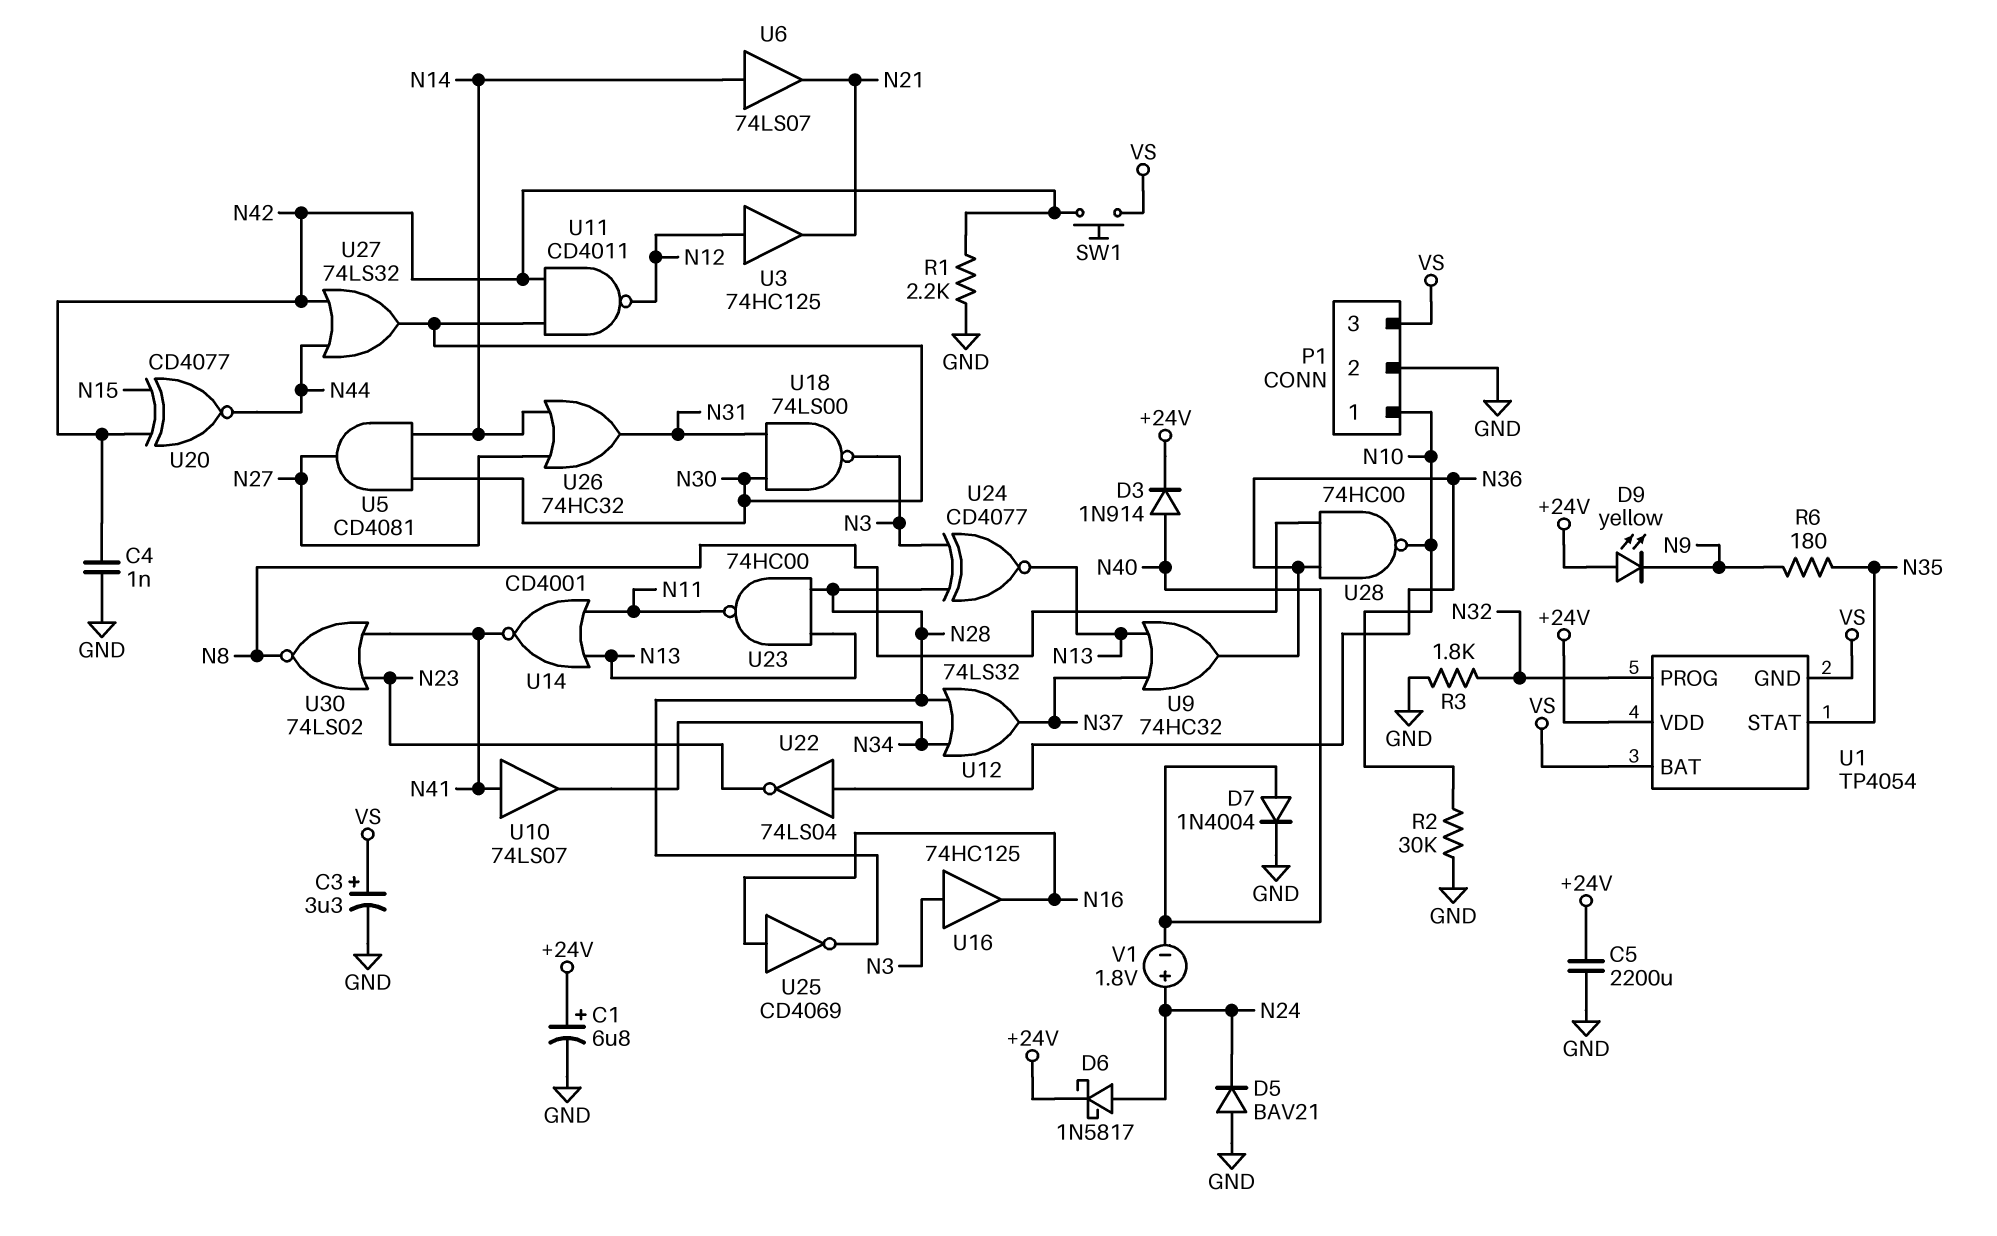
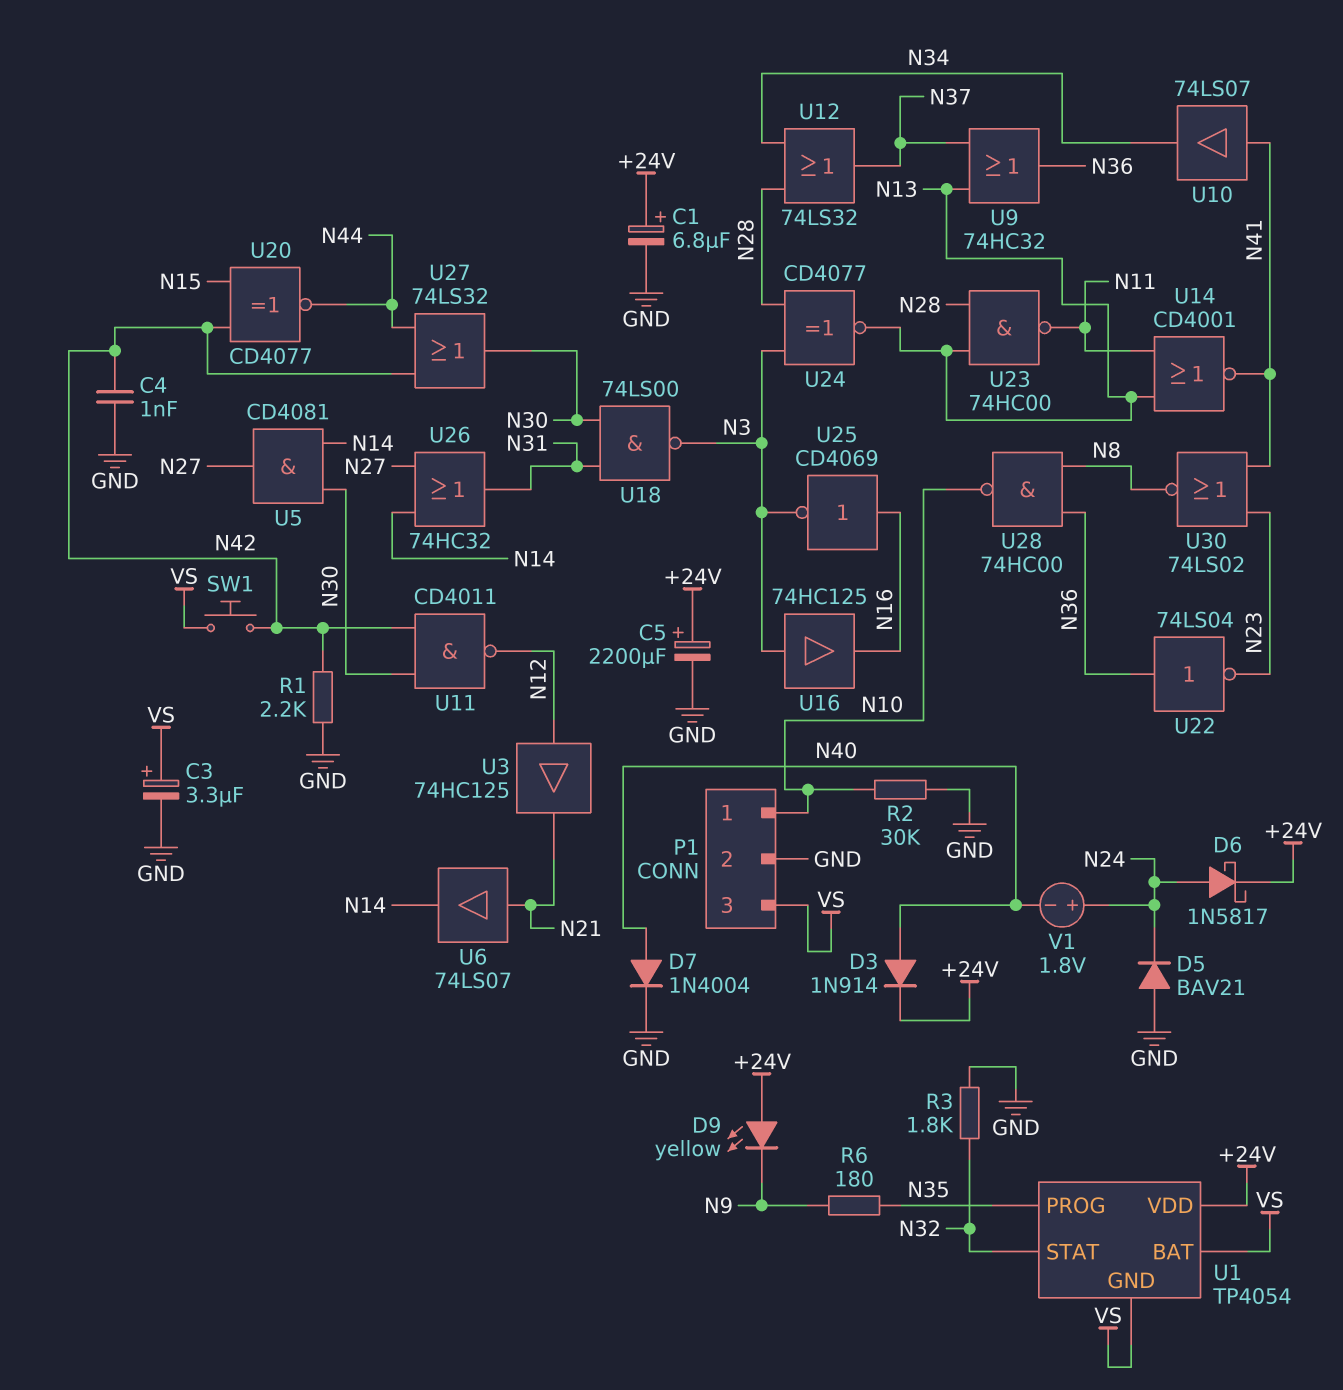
C5: 2200uF (+24V, GND) -> 2200uF (plus +24V, minus GND)
U1 pin PROG: N32 -> N35
U1 pin STAT: N35 -> N32
U6: buffer 74LS07 (in N14, out N21) -> buffer 74LS07 (in N21, out N14)
U25: NOT CD4069 (in N16, out N28) -> NOT CD4069 (in N16, out N3)

